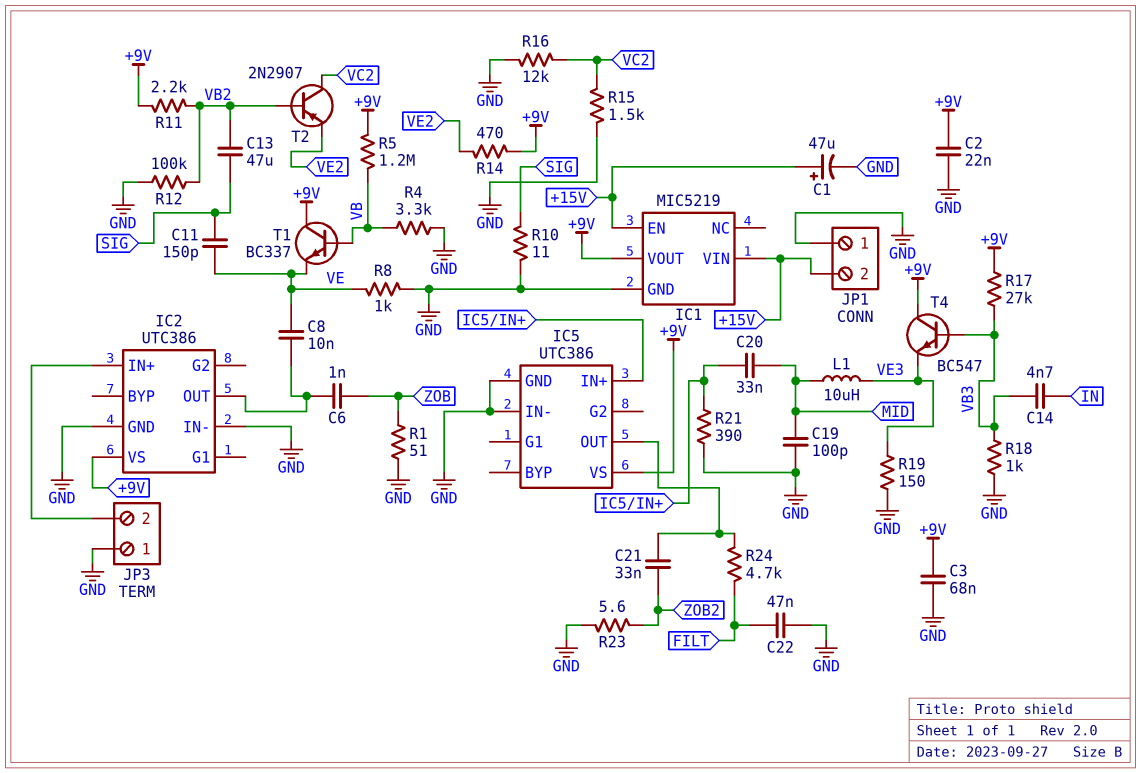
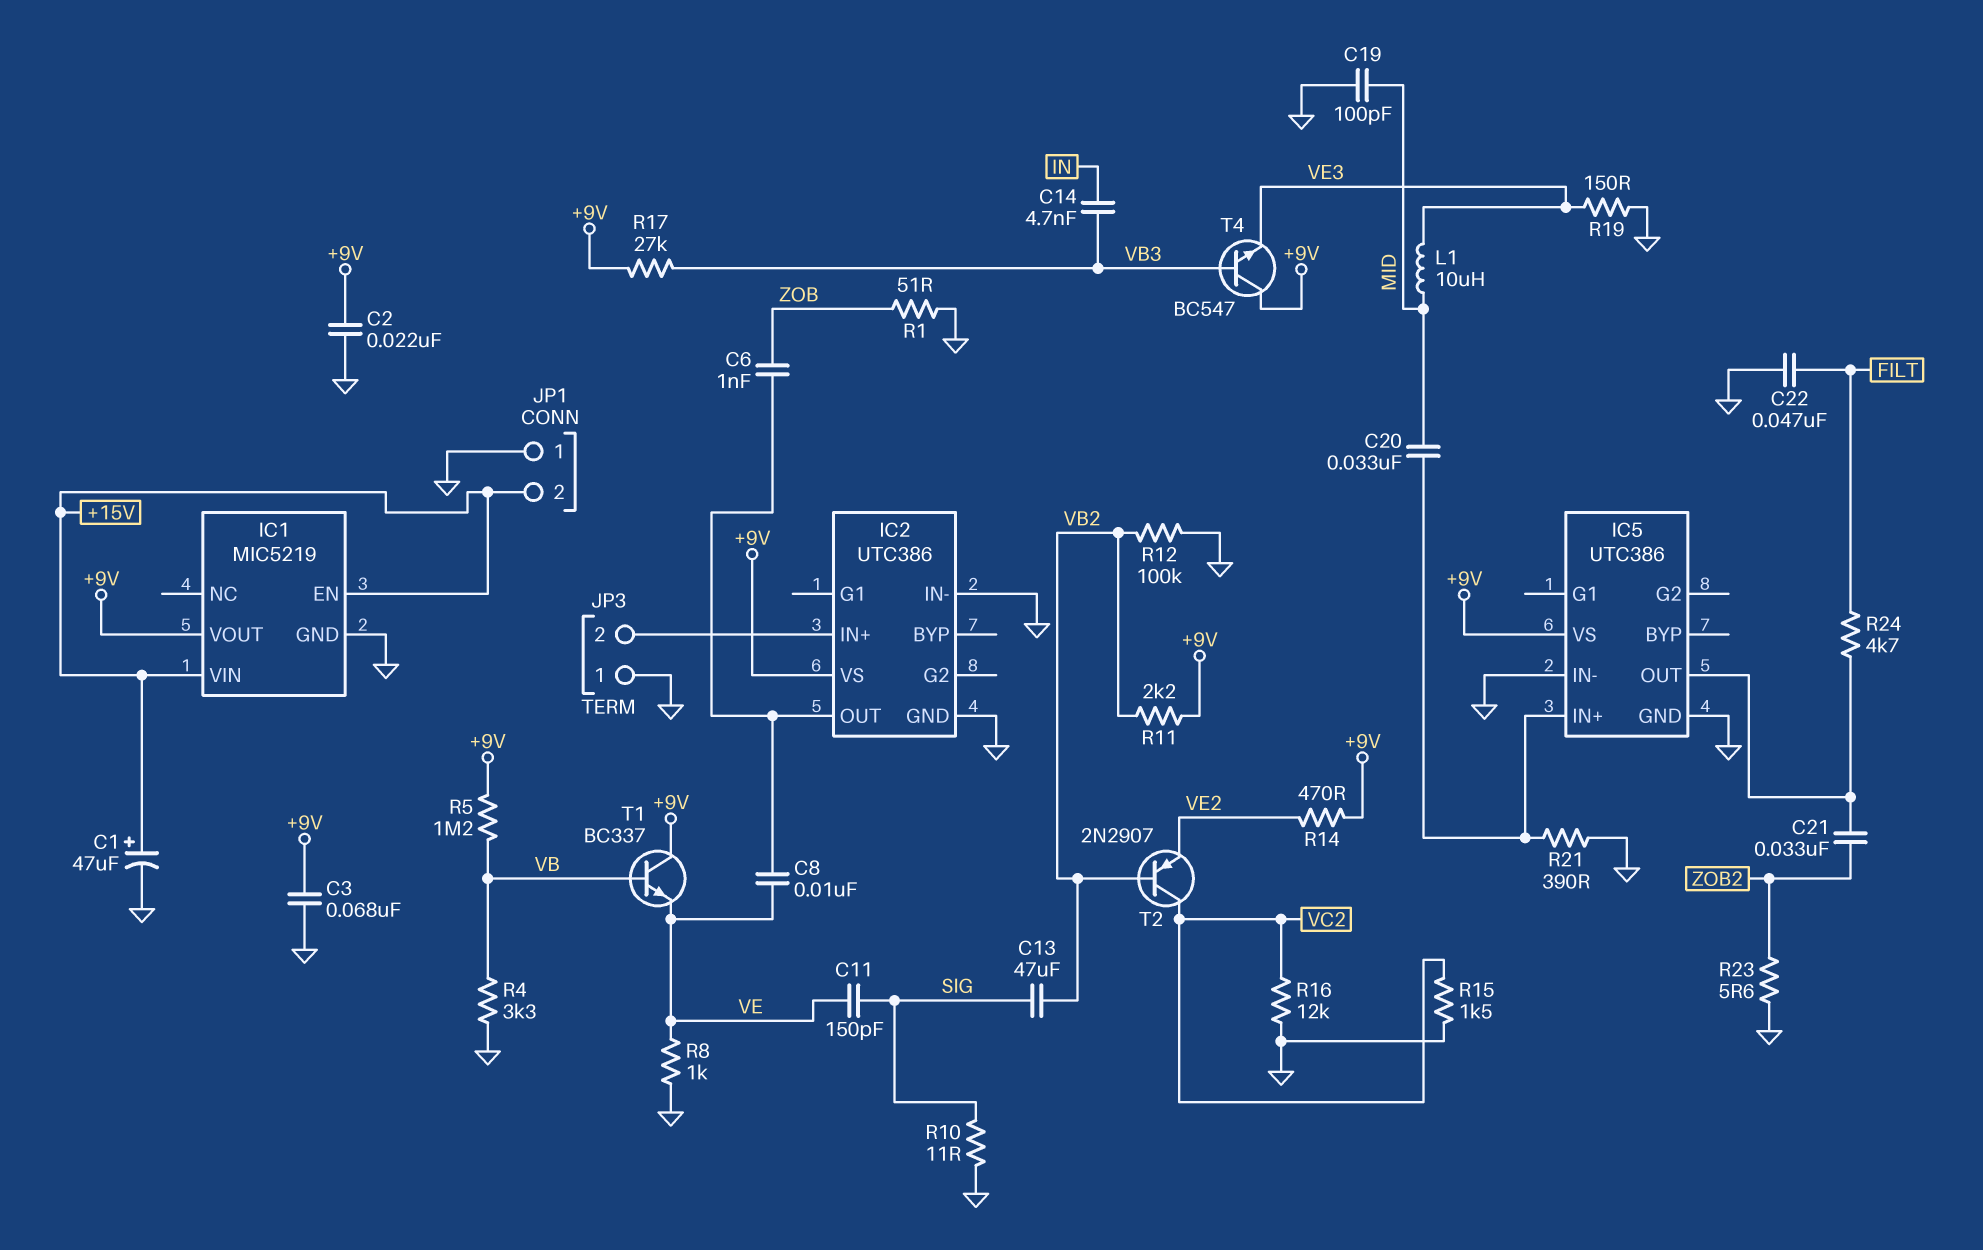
R18: 1k (GND, VB3) -> none

